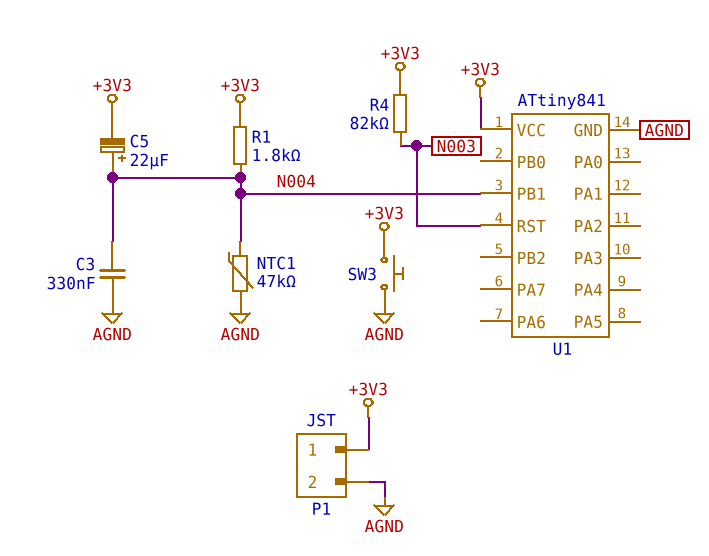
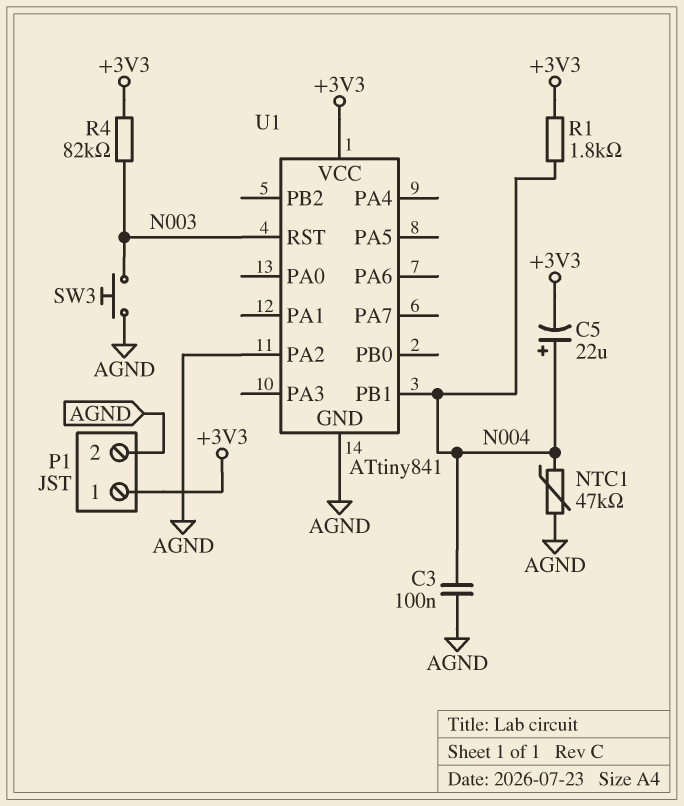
C3: 330nF (AGND, N004) -> 100nF (AGND, N004)
SW3: button (+3V3, AGND) -> button (AGND, N003)
U1 pin PA2: none -> AGND

